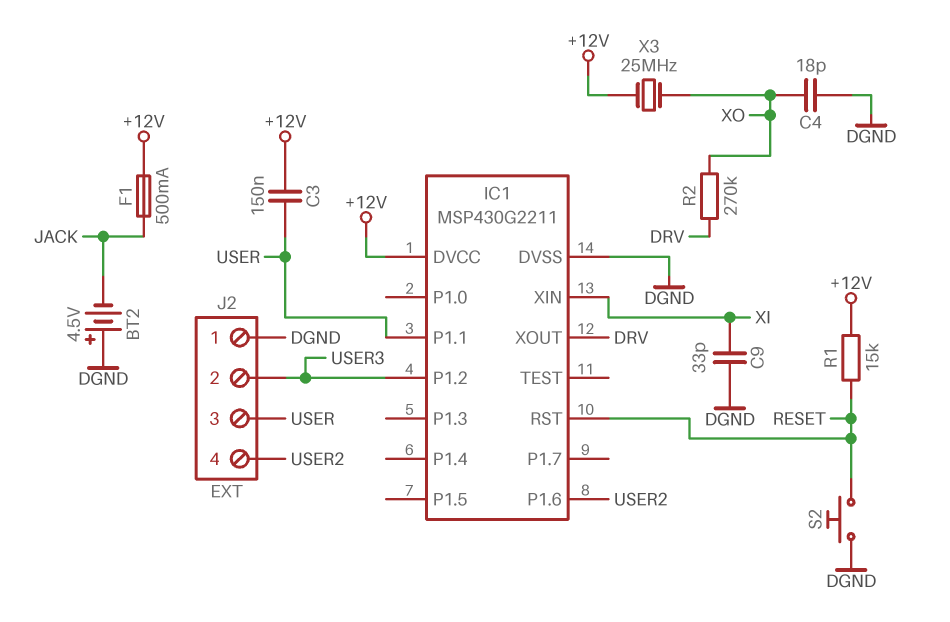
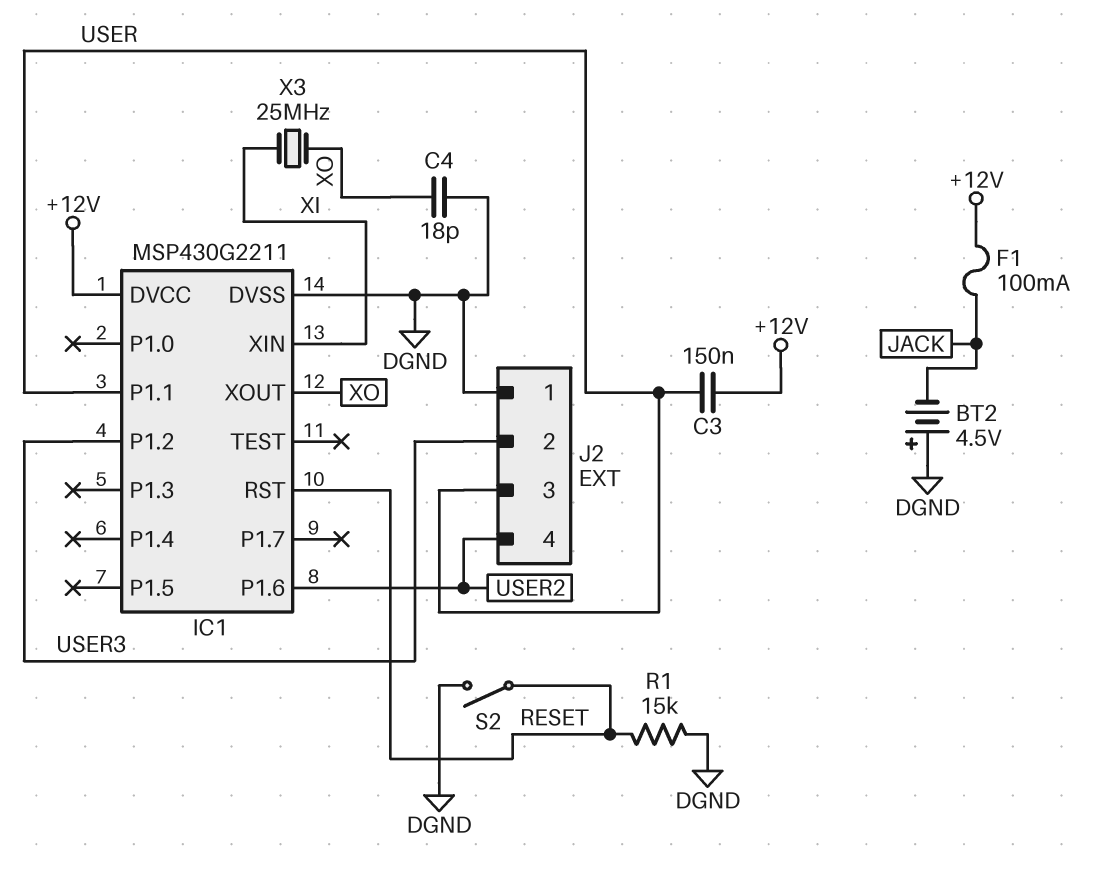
C9: 33pF (DGND, XI) -> none
F1: 500mA (+12V, JACK) -> 100mA (+12V, JACK)
IC1 pin XOUT: DRV -> XO
R1: 15k (+12V, RESET) -> 15k (DGND, RESET)
R2: 270k (DRV, XO) -> none
S2: button (DGND, RESET) -> switch (DGND, RESET)
X3: 25MHz (+12V, XO) -> 25MHz (XI, XO)

